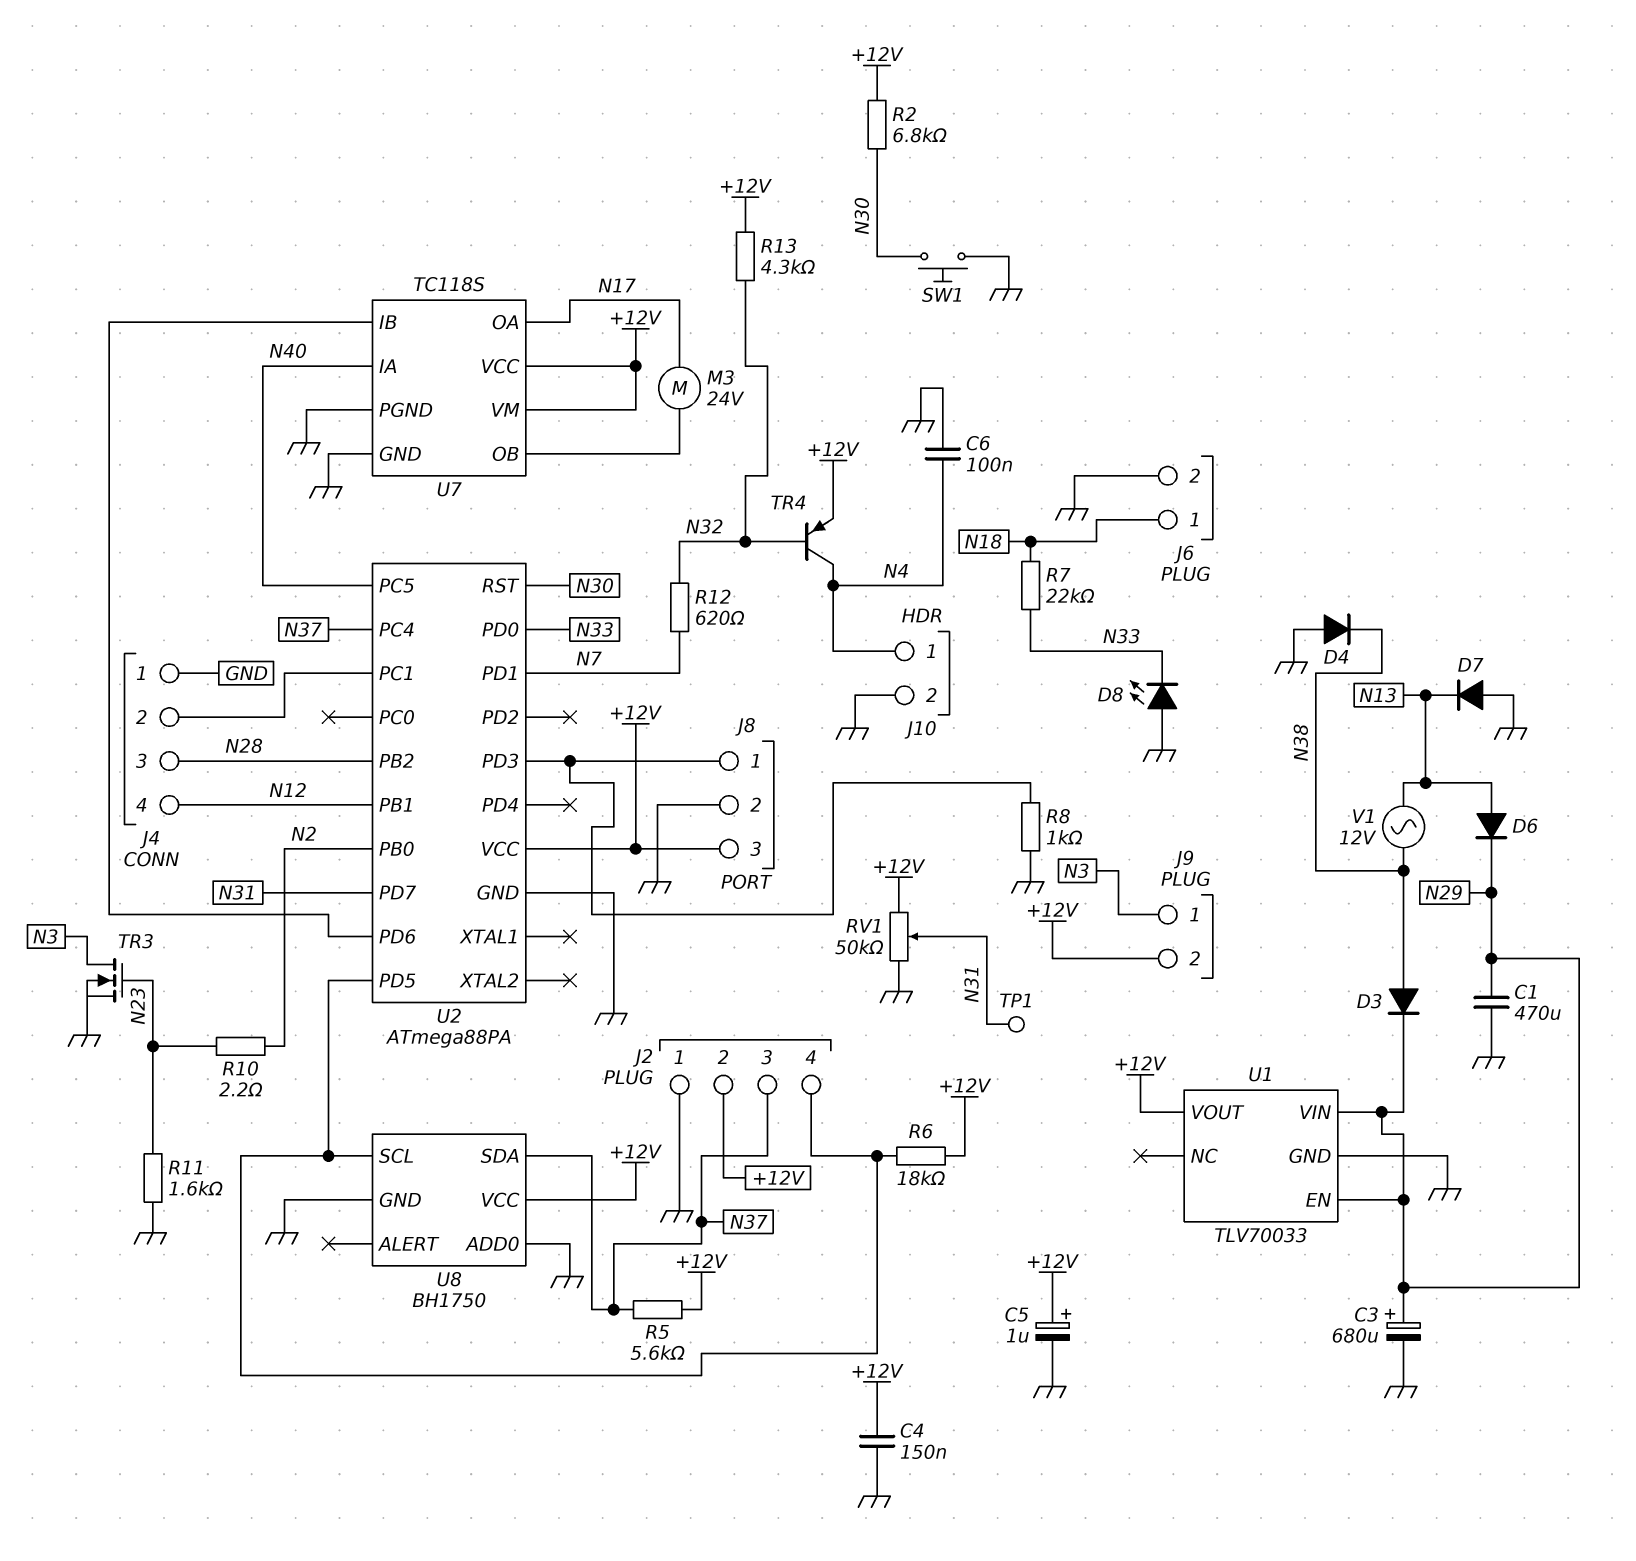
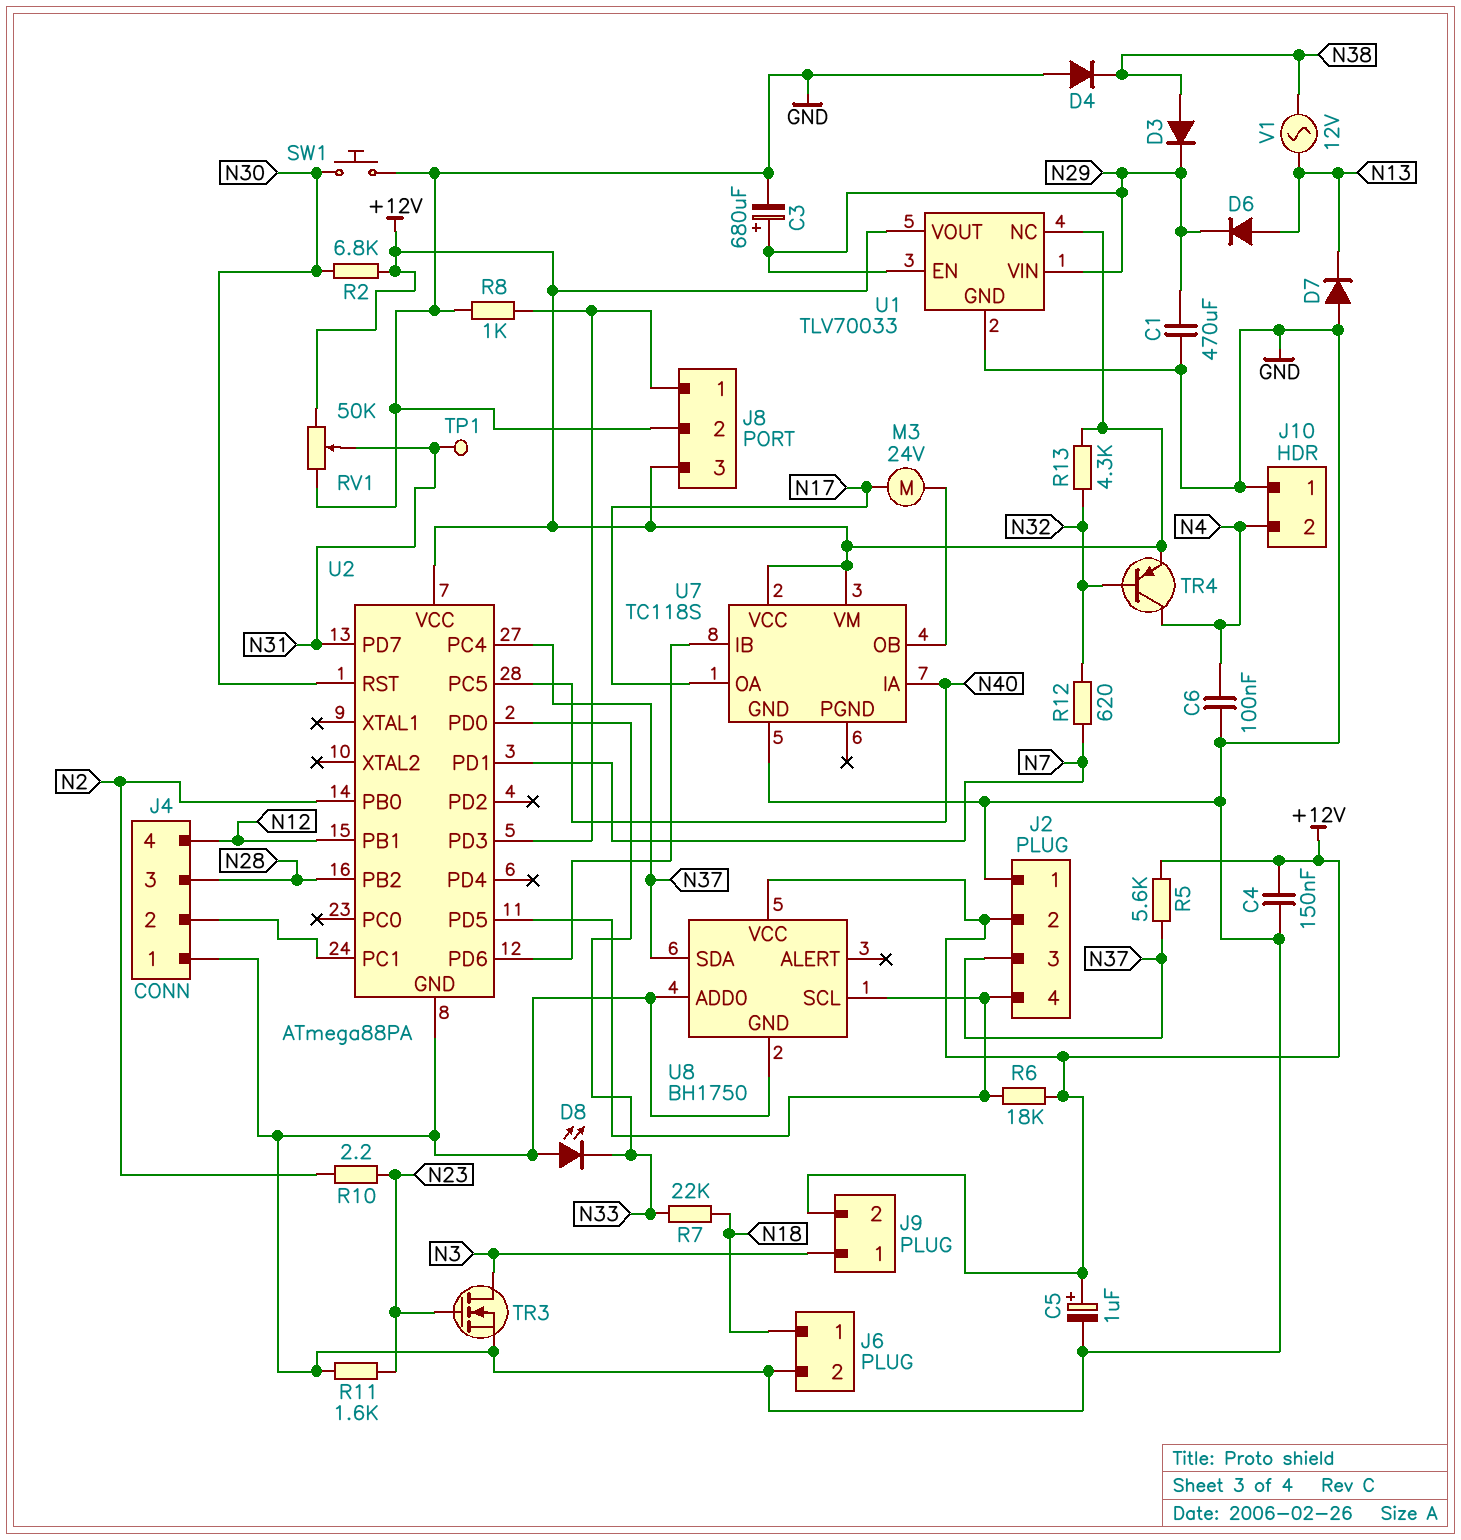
J10 pin 1: N4 -> GND
J10 pin 2: GND -> N4
U1 pin NC: none -> +12V
U7 pin PGND: GND -> none

